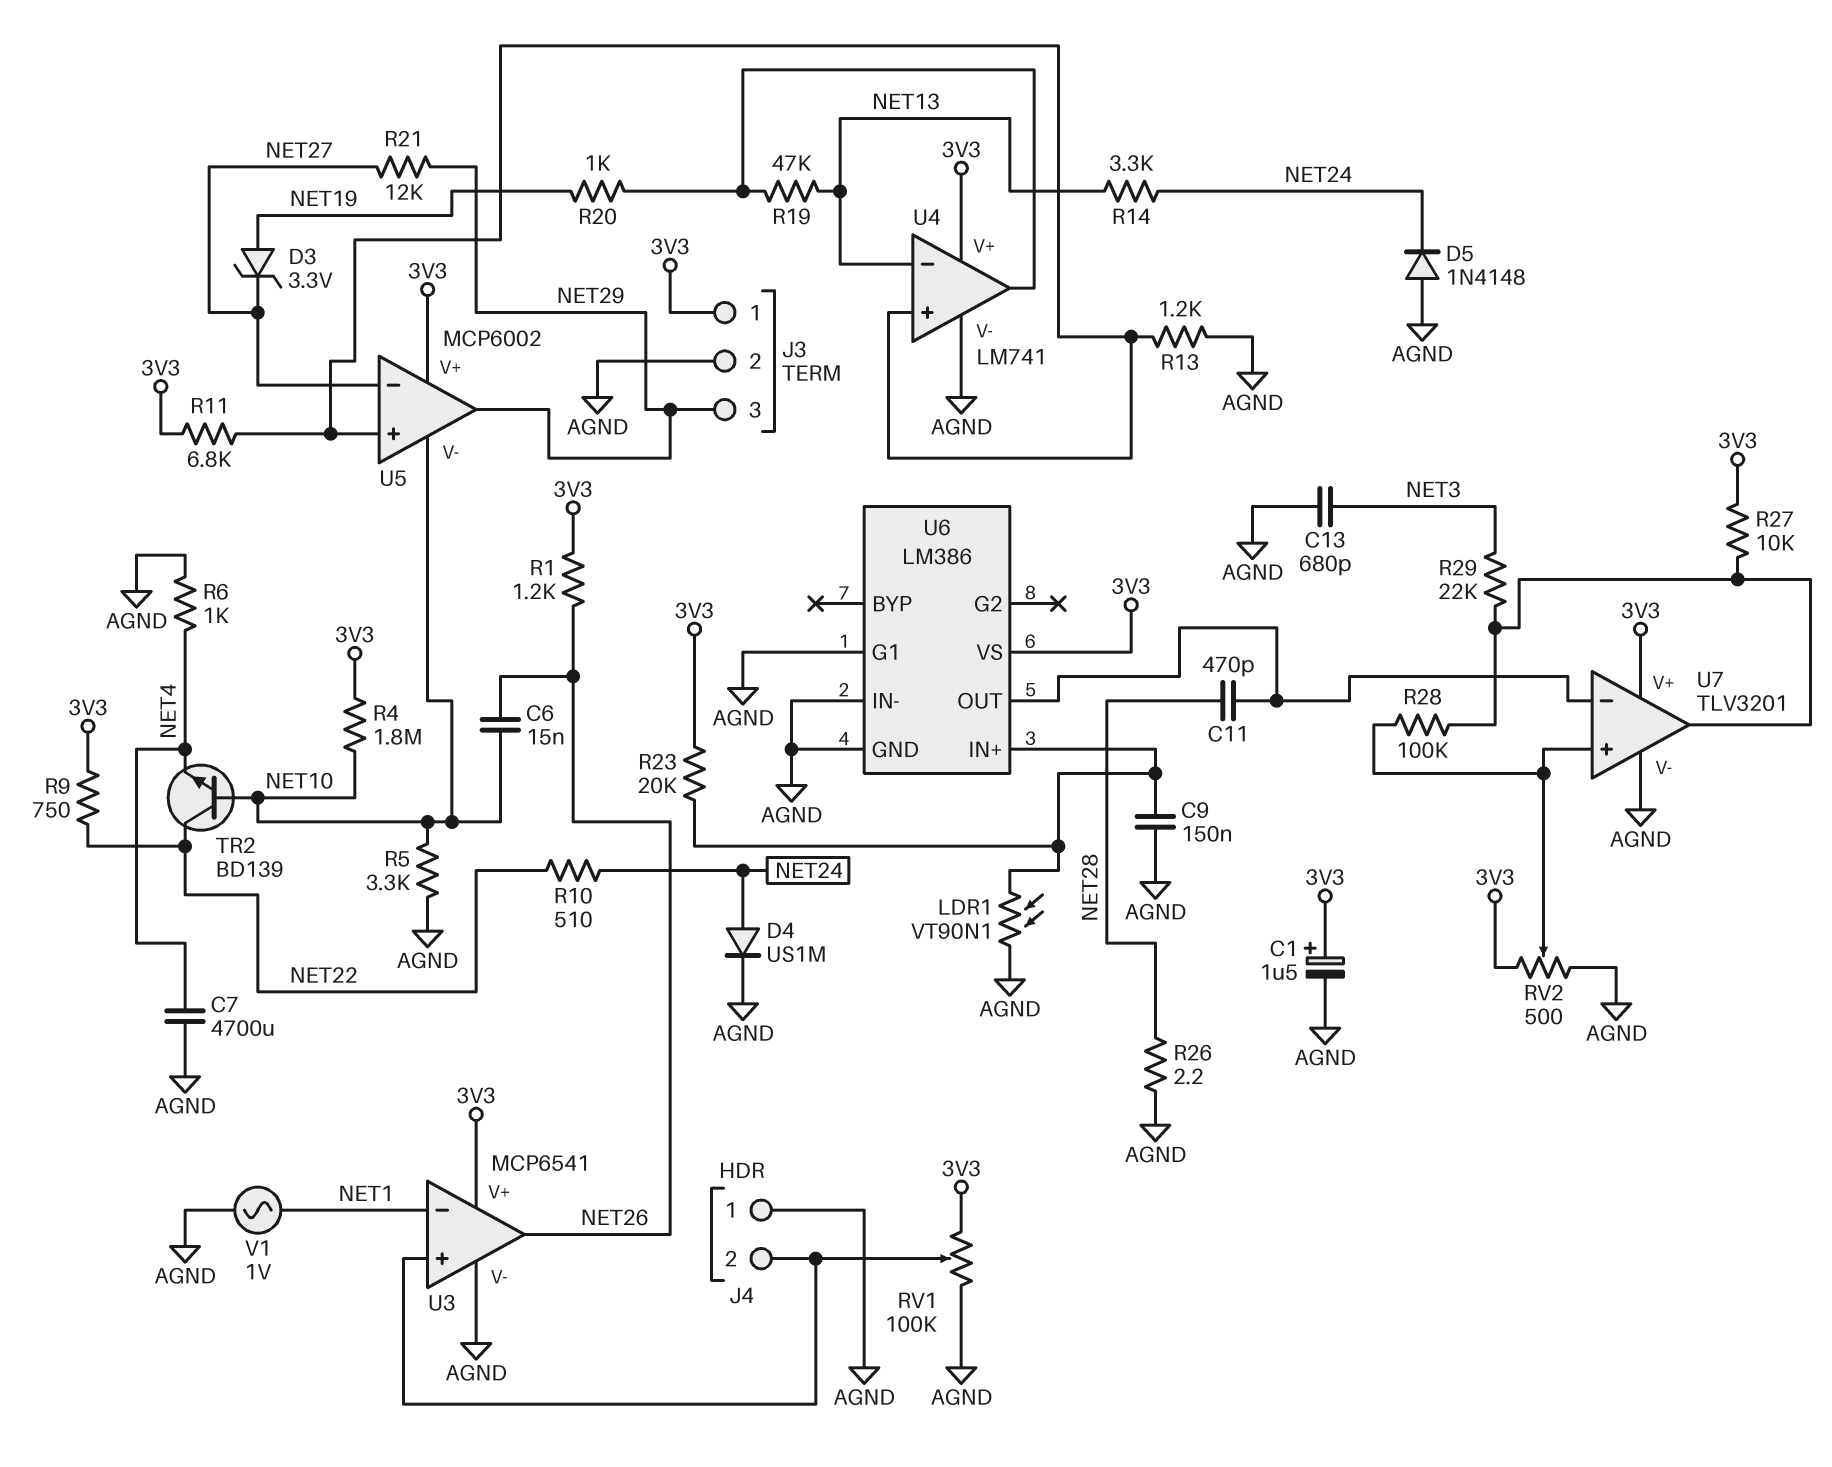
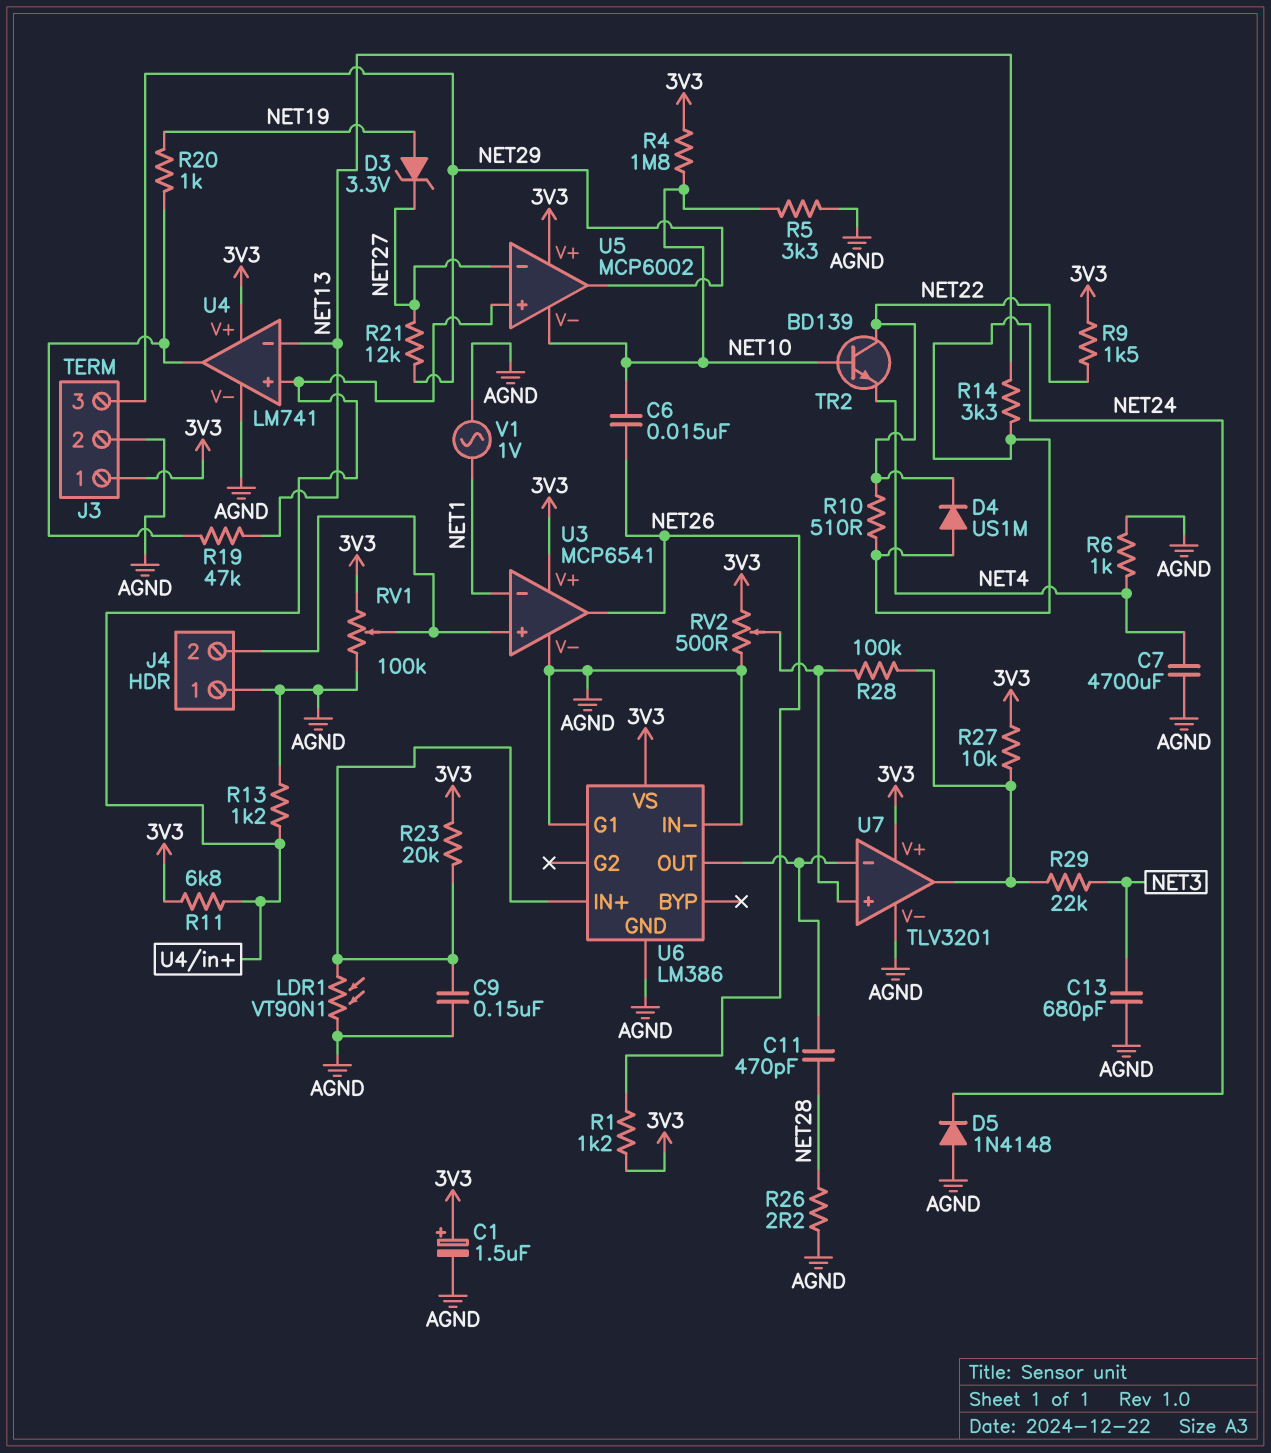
D4: diode US1M (A NET24, K AGND) -> diode US1M (A NET24, K NET22)
R9: 750 (3V3, NET22) -> 1.5k (3V3, NET22)

